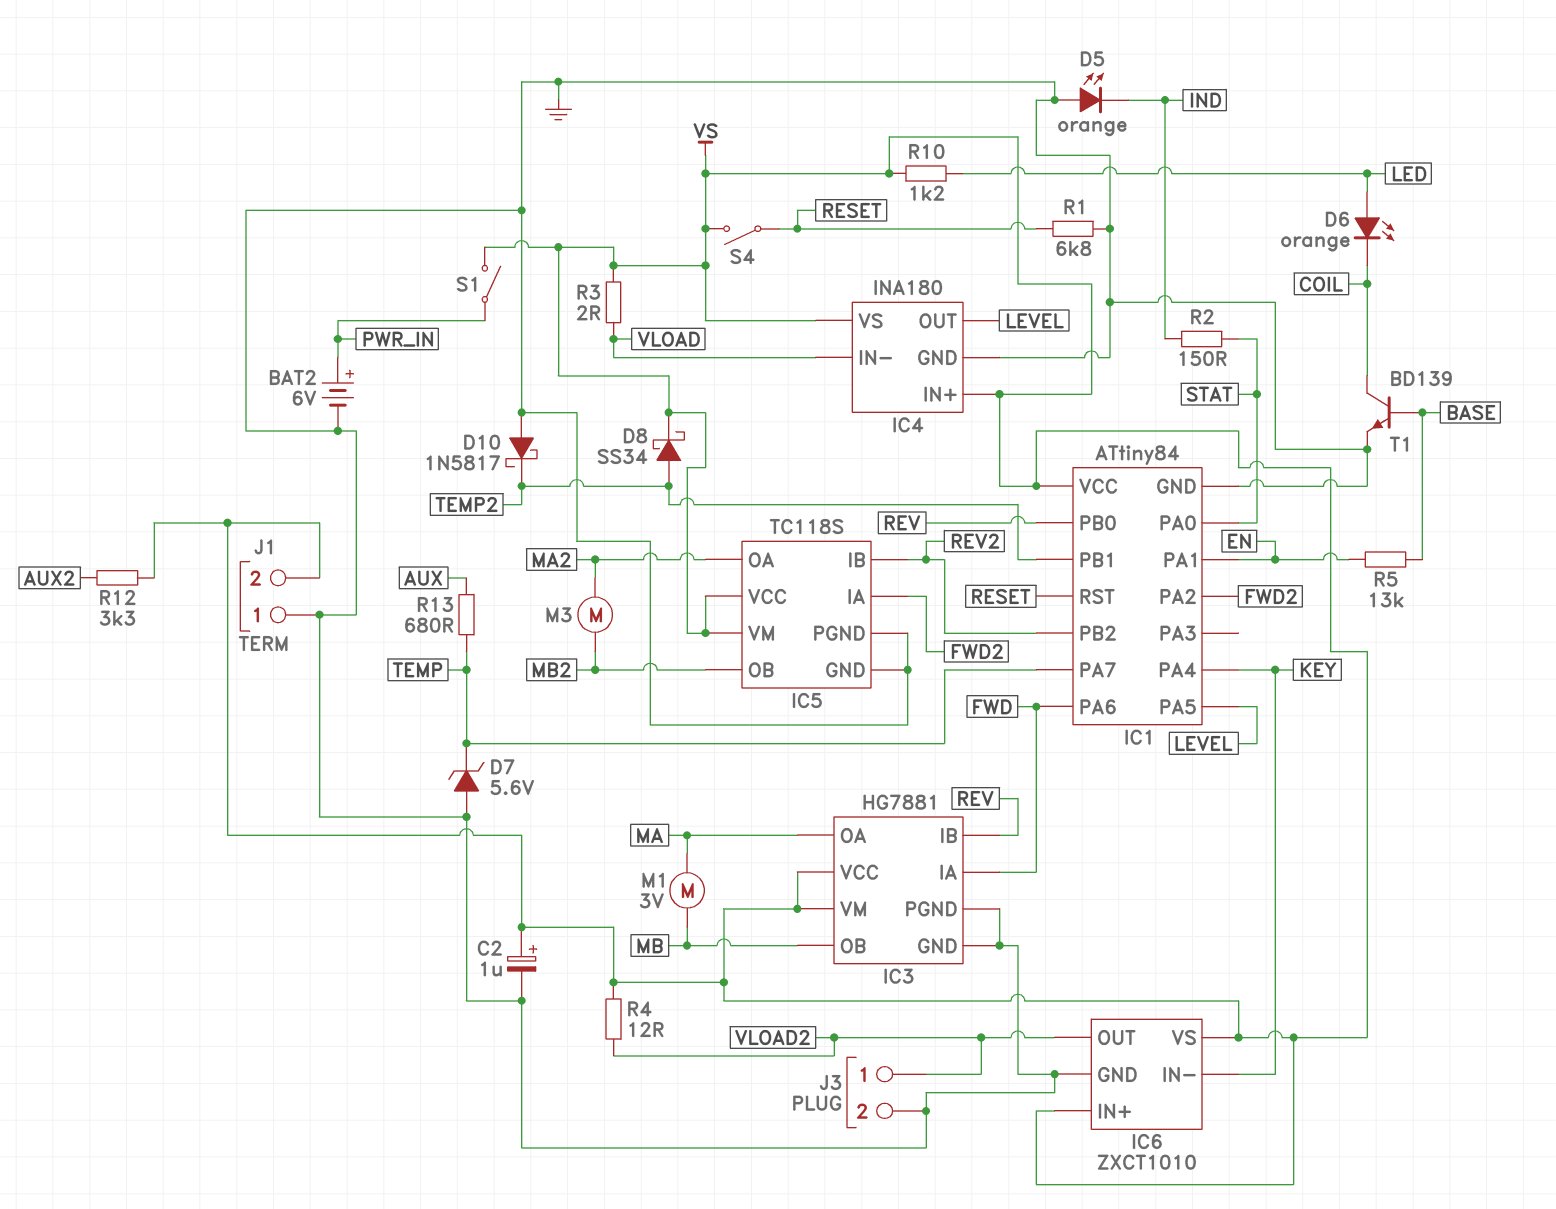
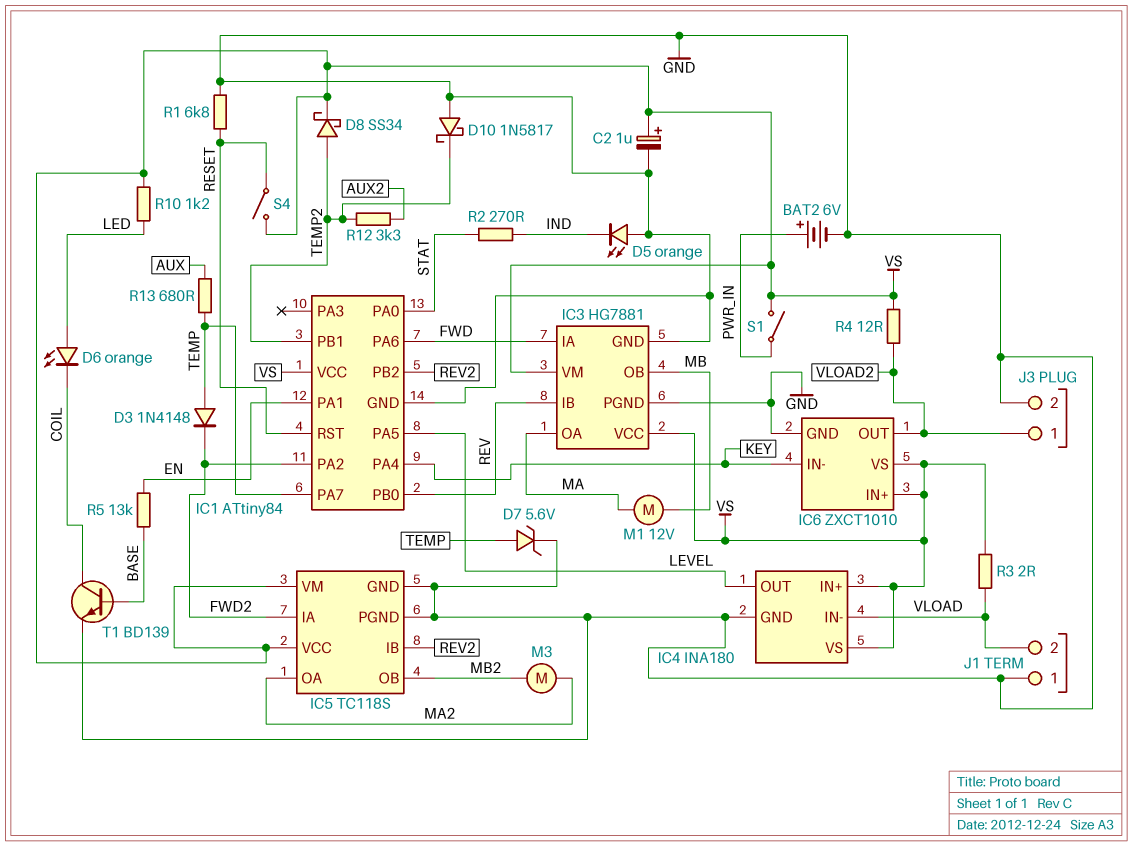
D3: none -> diode 1N4148 (A TEMP, K FWD2)
D7: zener 5.6V (A GND, K TEMP) -> zener 5.6V (A TEMP, K GND)
J1 pin 2: VS -> VLOAD
M1: motor 3V (MA, MB) -> motor 12V (MA, MB)
R2: 150 (IND, STAT) -> 270 (IND, STAT)
R12: 3.3k (AUX2, VS) -> 3.3k (AUX2, TEMP2)

